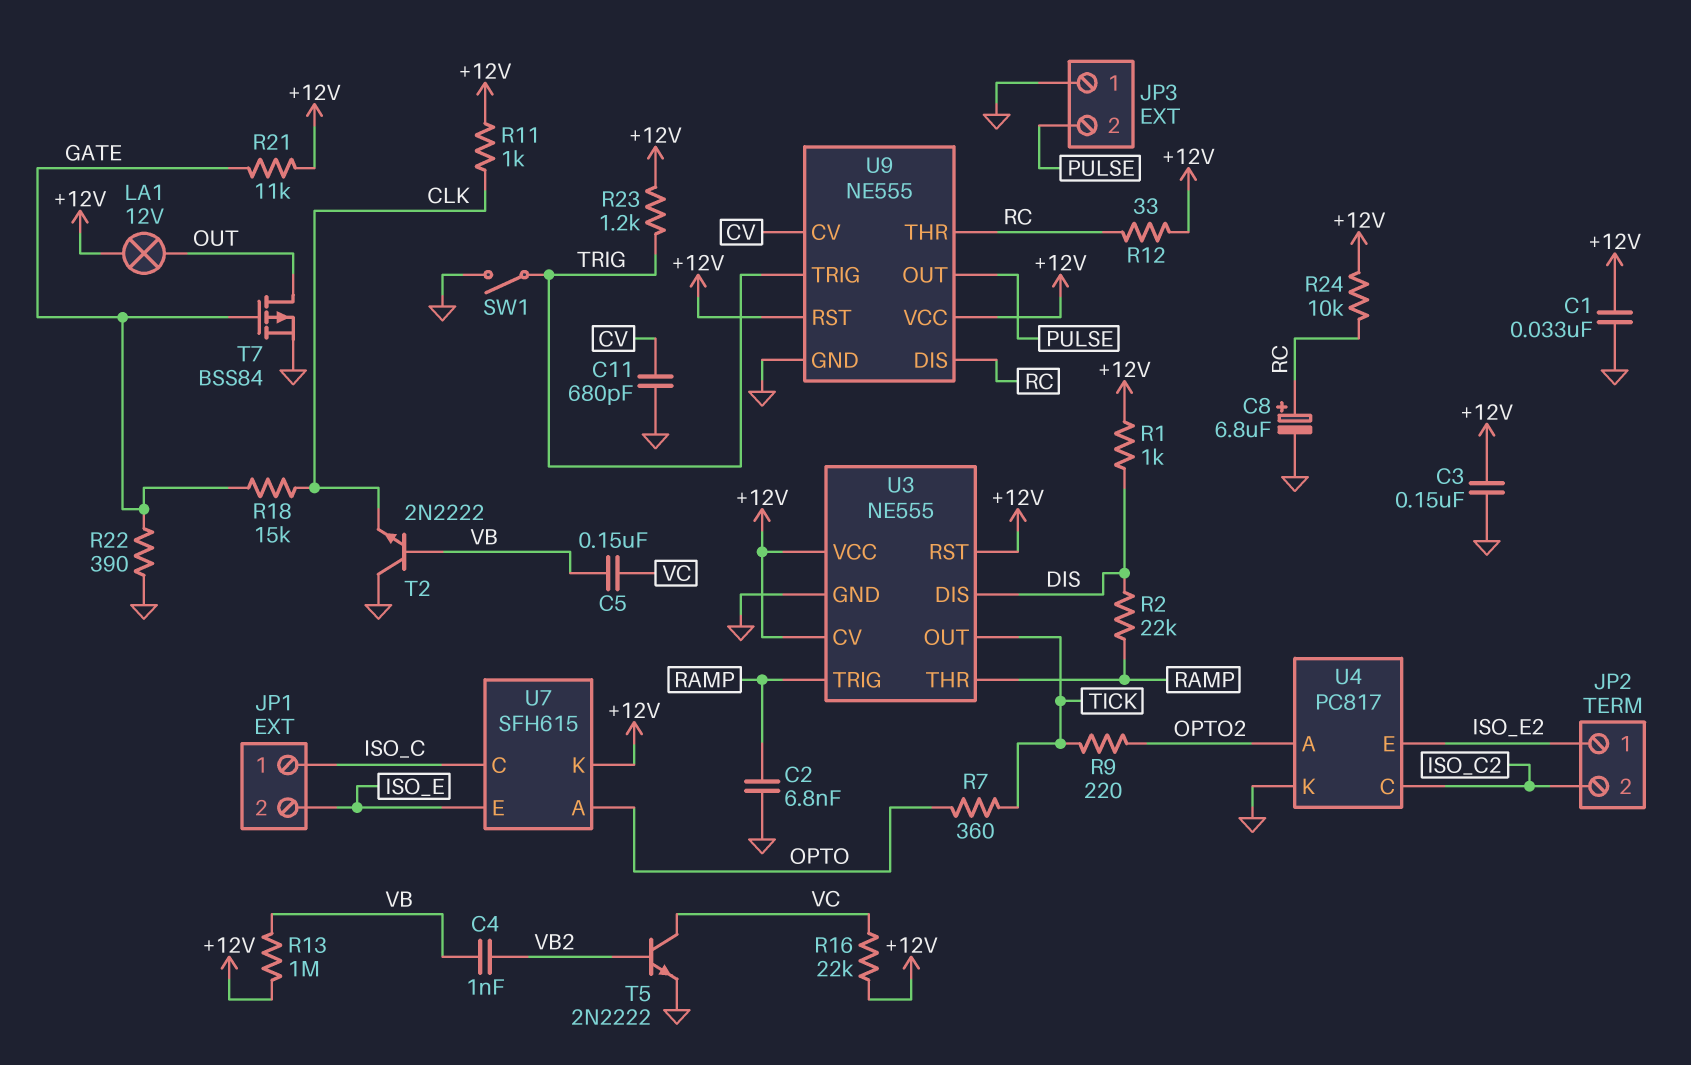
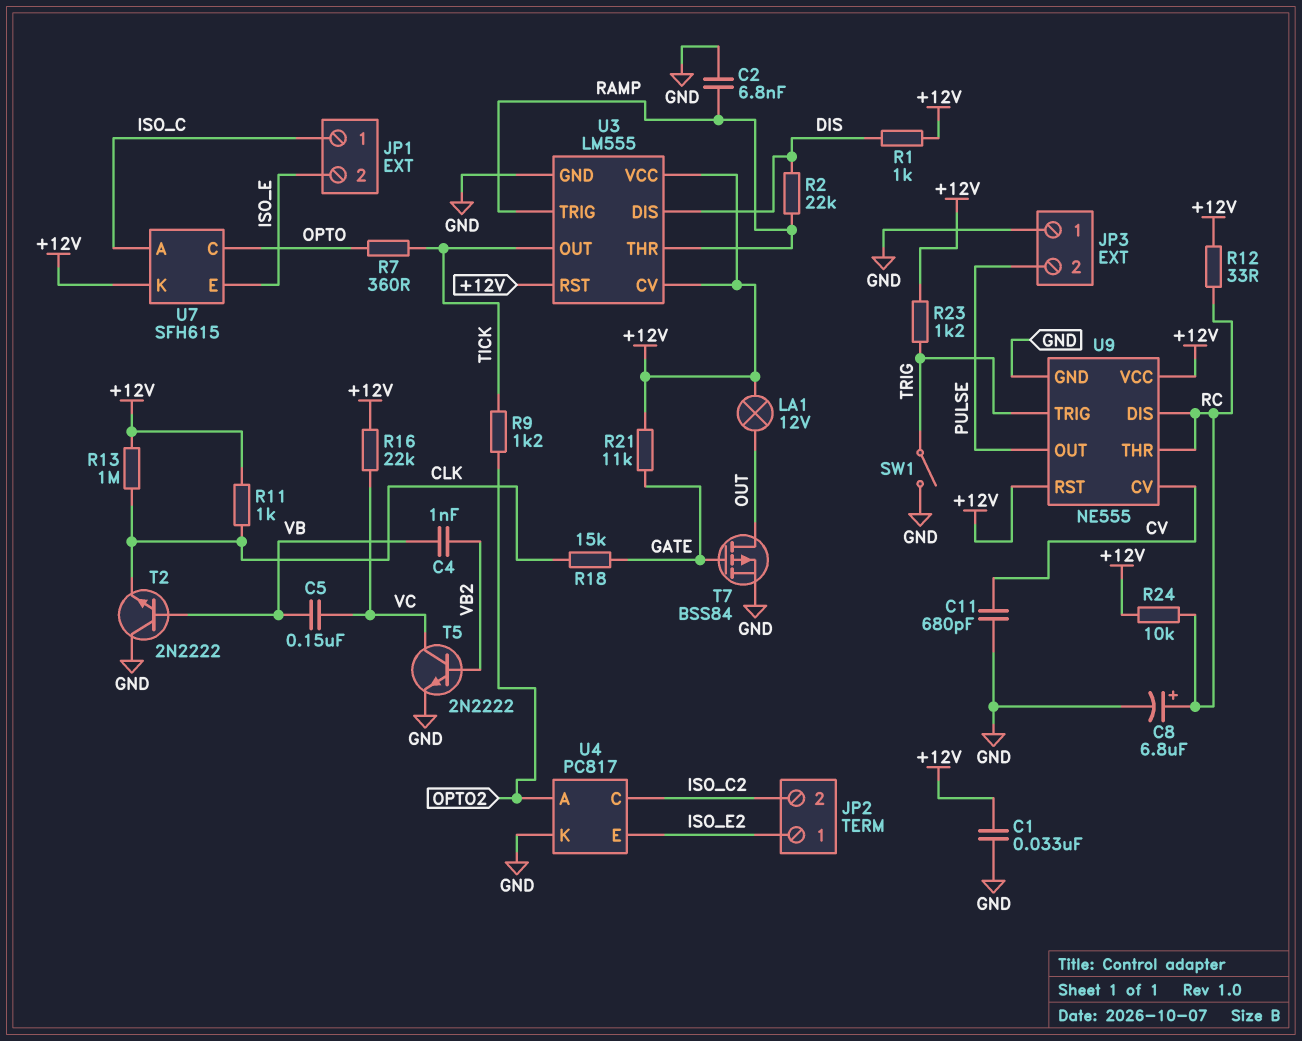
C3: 150nF (+12V, GND) -> none
R9: 220 (OPTO2, TICK) -> 1.2k (OPTO2, TICK)
R13: 1M (+12V, VB) -> 1M (+12V, CLK)
R22: 390 (GATE, GND) -> none
U3: NE555 -> LM555
U7 pin A: OPTO -> ISO_C
U7 pin C: ISO_C -> OPTO

